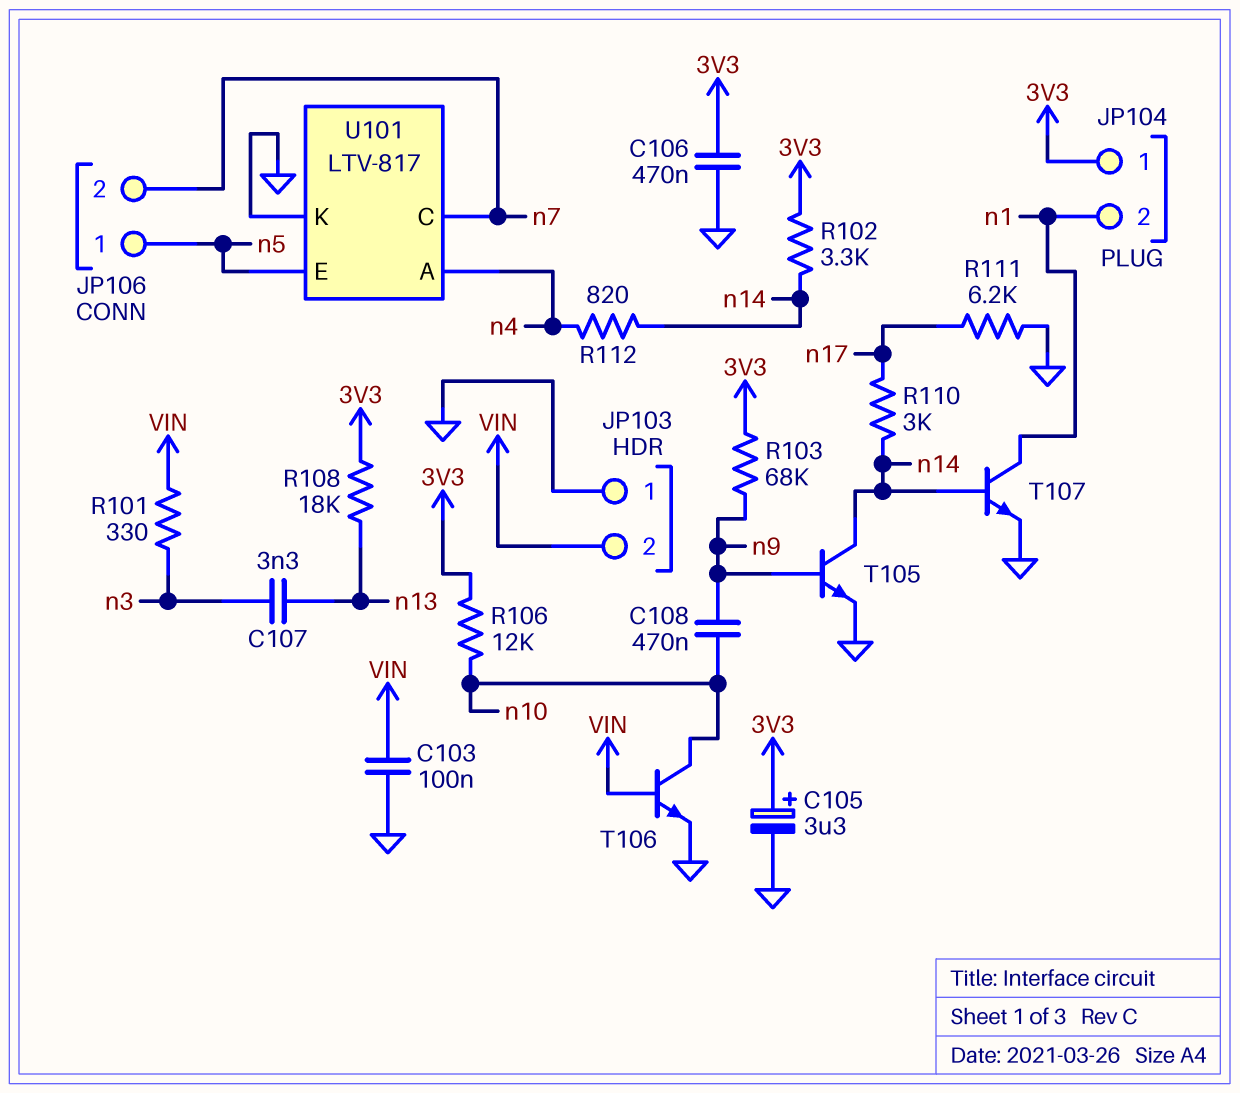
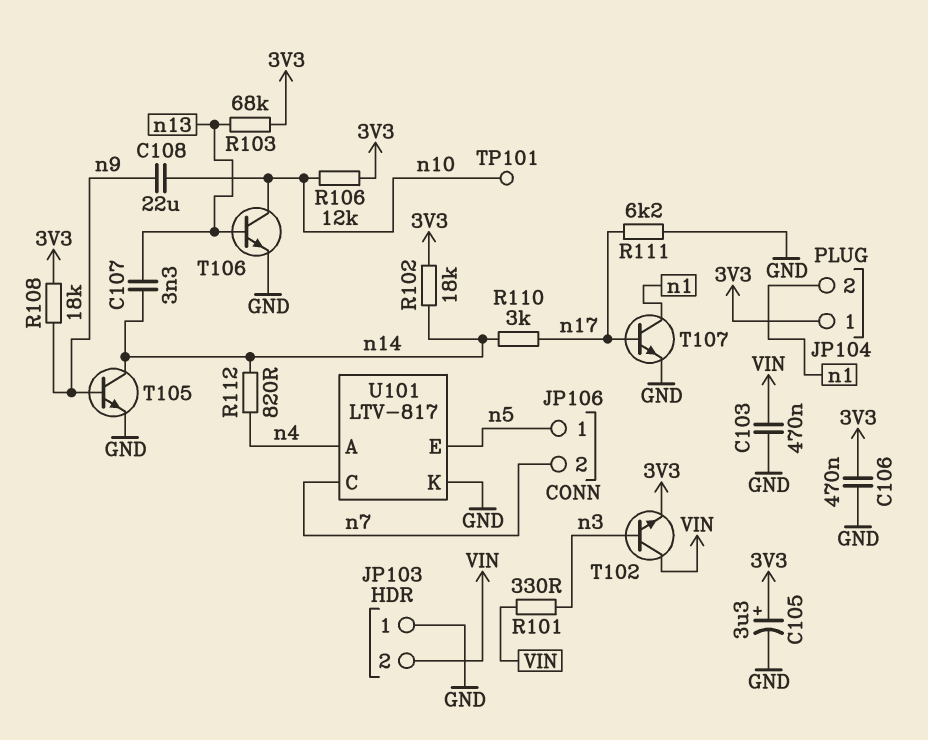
C103: 100nF (GND, VIN) -> 470nF (GND, VIN)
C107: 3.3nF (n3, n13) -> 3.3nF (n13, n14)
C108: 470nF (n9, n10) -> 22uF (n9, n10)
R102: 3.3k (3V3, n14) -> 18k (3V3, n14)
R103: 68k (3V3, n9) -> 68k (3V3, n13)
R108: 18k (3V3, n13) -> 18k (3V3, n9)
T102: none -> NPN (B n3, C VIN, E 3V3)
T106: NPN (B VIN, C n10, E GND) -> NPN (B n13, C n10, E GND)
T107: NPN (B n14, C n1, E GND) -> NPN (B n17, C n1, E GND)
TP101: none -> test point (n10)

